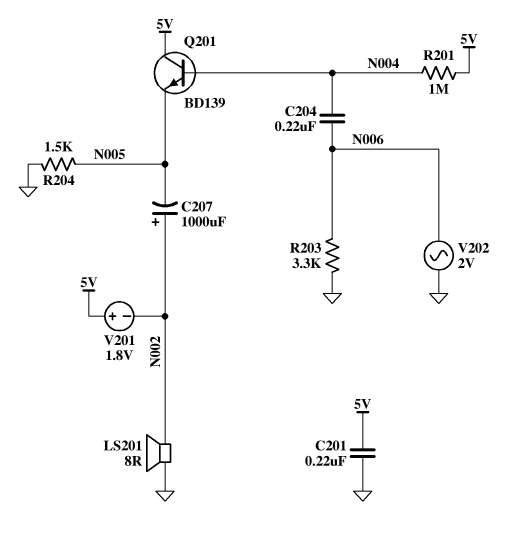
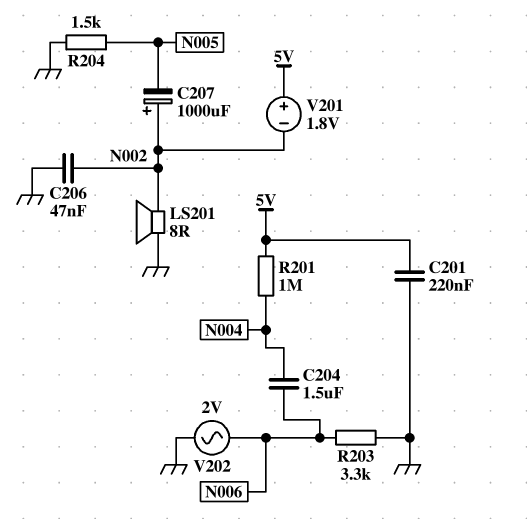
C204: 220nF (N004, N006) -> 1.5uF (N004, N006)
C206: none -> 47nF (GND, N002)
Q201: NPN BD139 (B N004, C 5V, E N005) -> none

